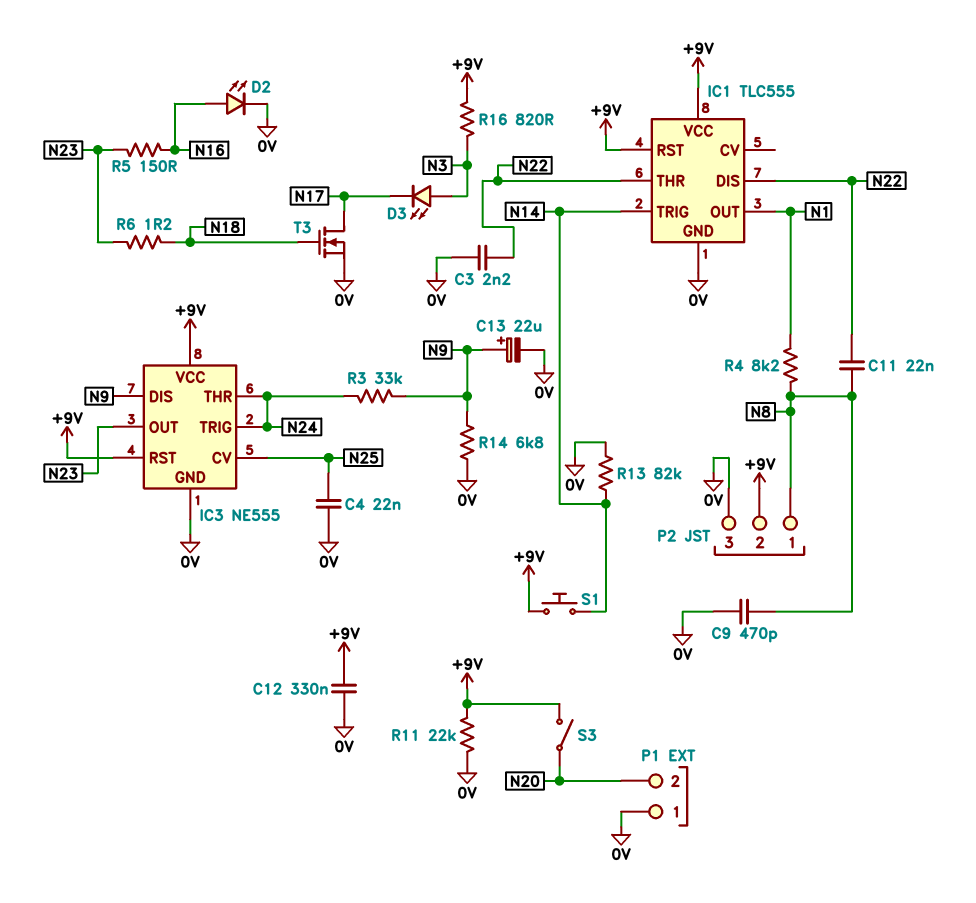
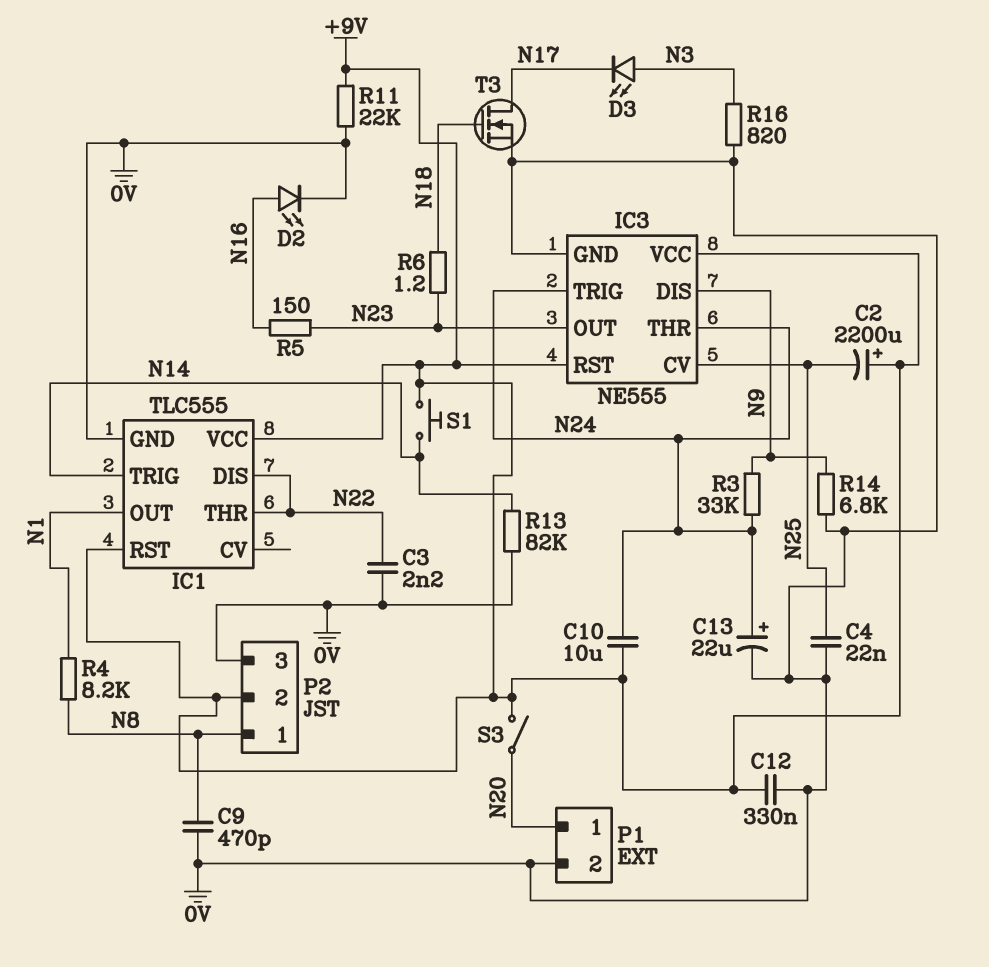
C2: none -> 2200uF (plus +9V, minus N25)
C10: none -> 10uF (+9V, N24)
C11: 22nF (N8, N22) -> none
C13: 22uF (plus N9, minus 0V) -> 22uF (plus N24, minus 0V)
P1 pin 1: 0V -> N20
P1 pin 2: N20 -> 0V
R16: 820 (+9V, N3) -> 820 (0V, N3)

